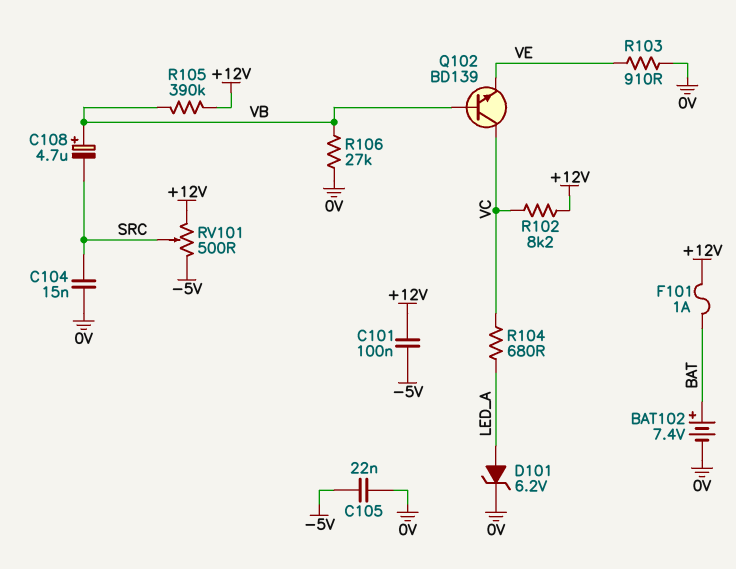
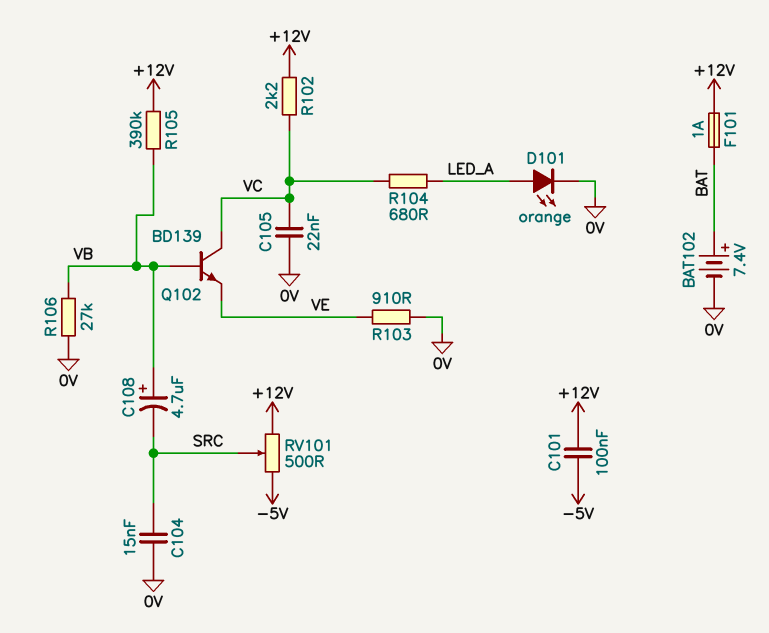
C105: 22nF (-5V, 0V) -> 22nF (0V, VC)
D101: zener 6.2V (A LED_A, K 0V) -> LED orange (A LED_A, K 0V)
R102: 8.2k (+12V, VC) -> 2.2k (+12V, VC)

